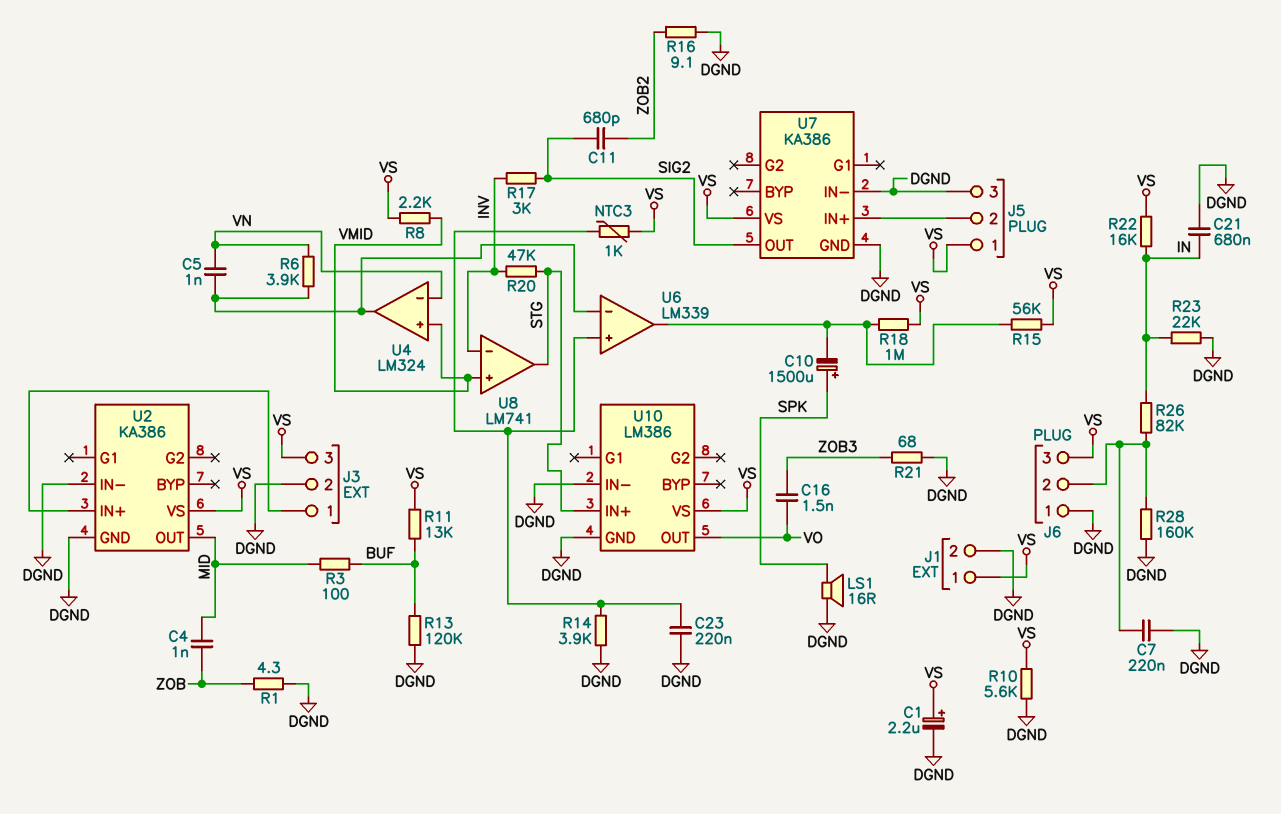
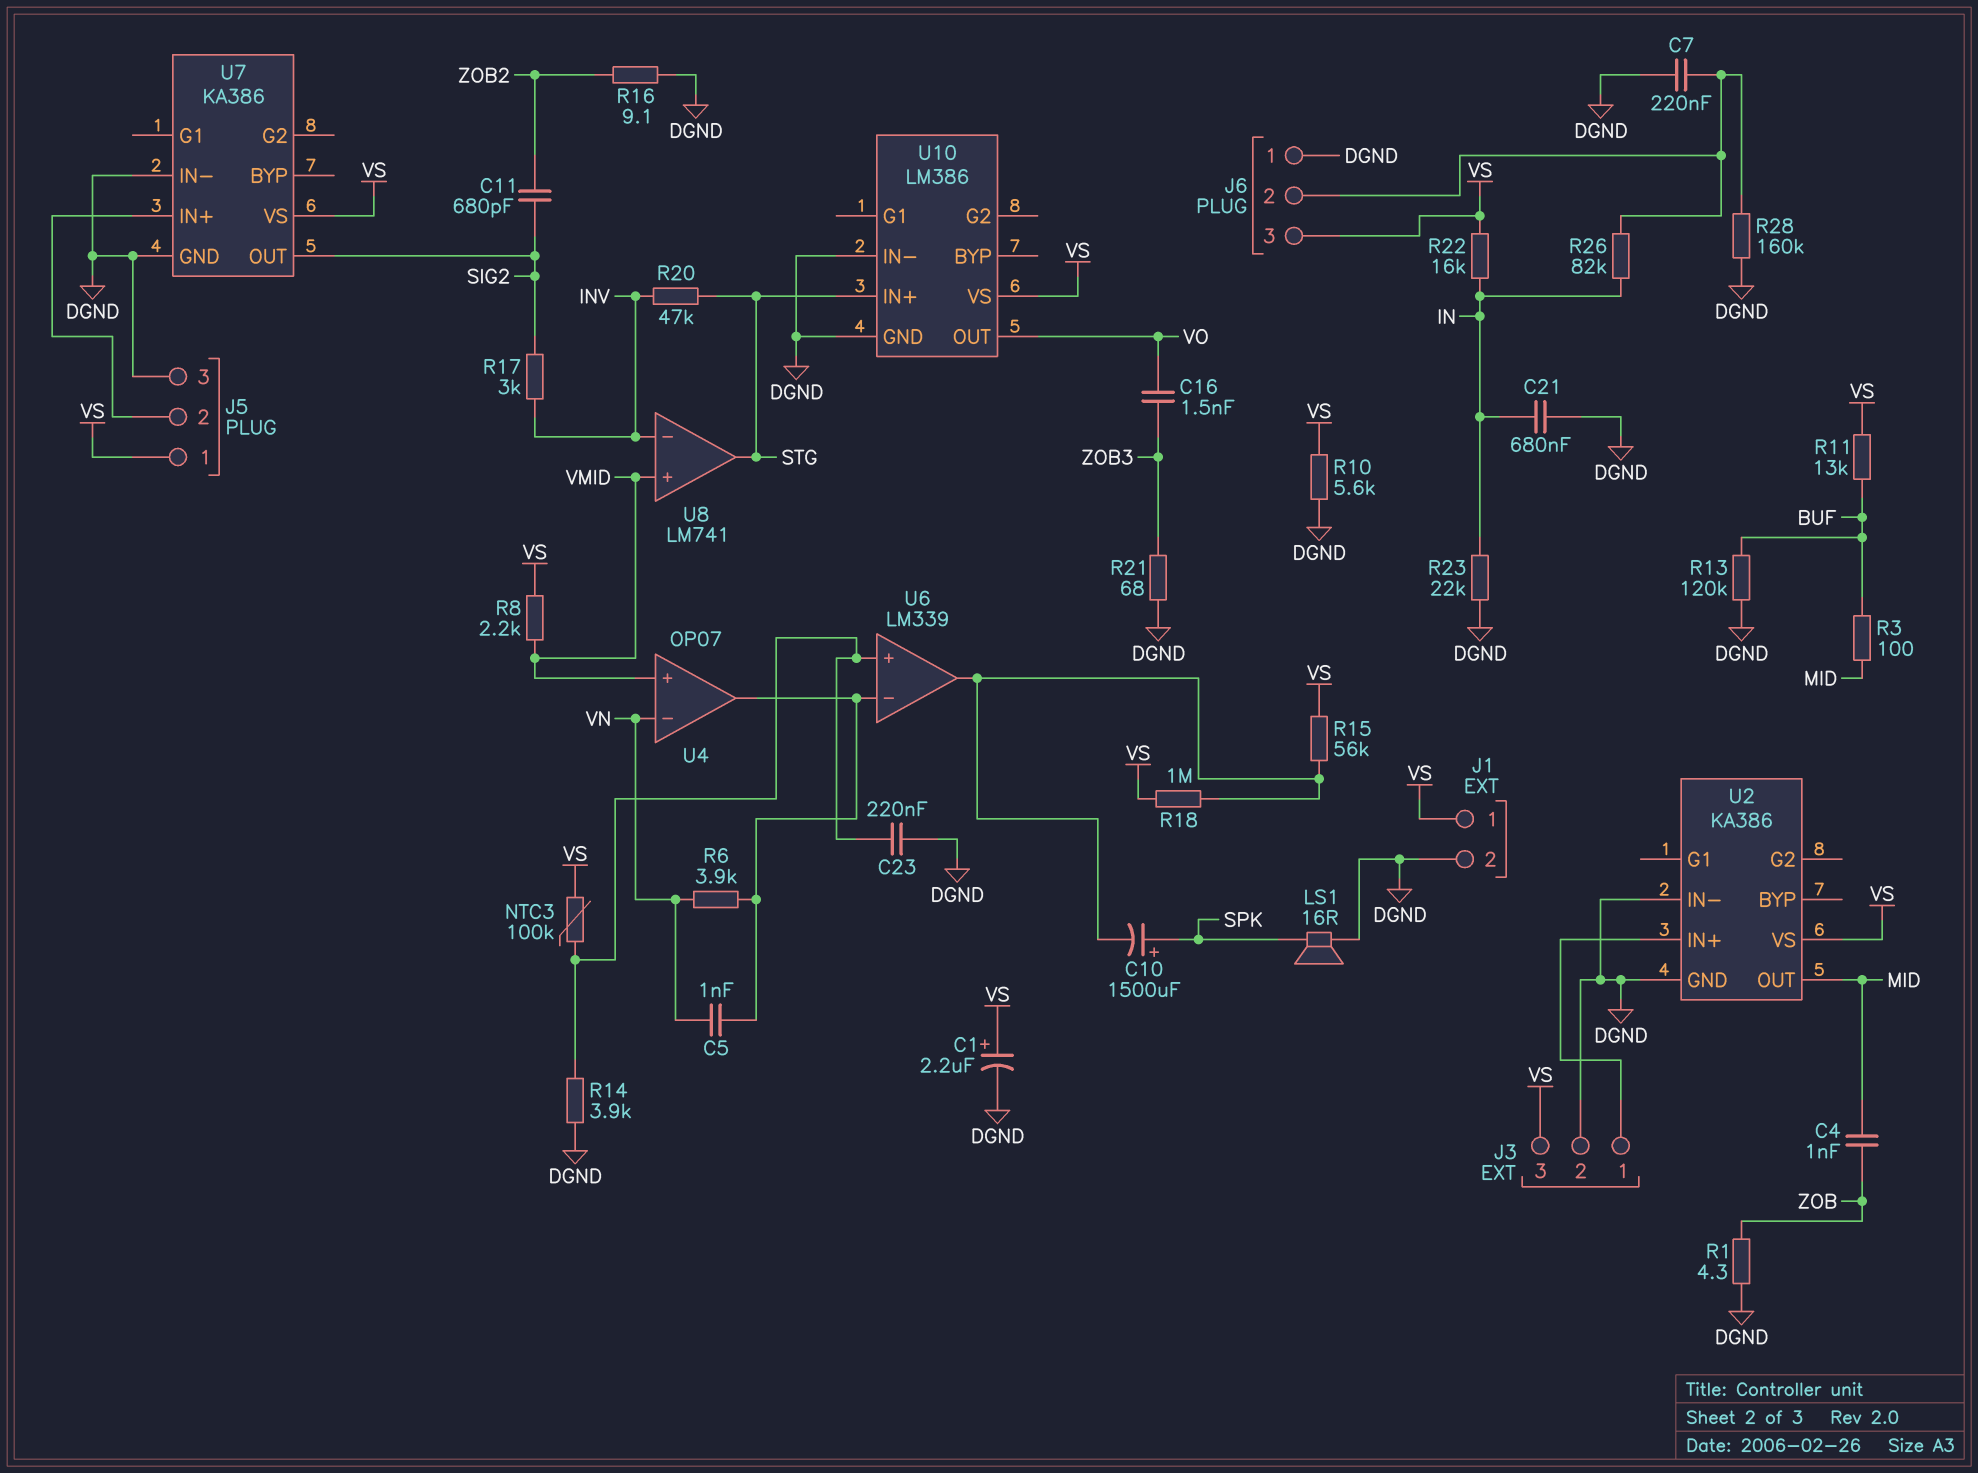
NTC3: 1k (U6/in+, VS) -> 100k (U6/in+, VS)
U4: LM324 -> OP07

